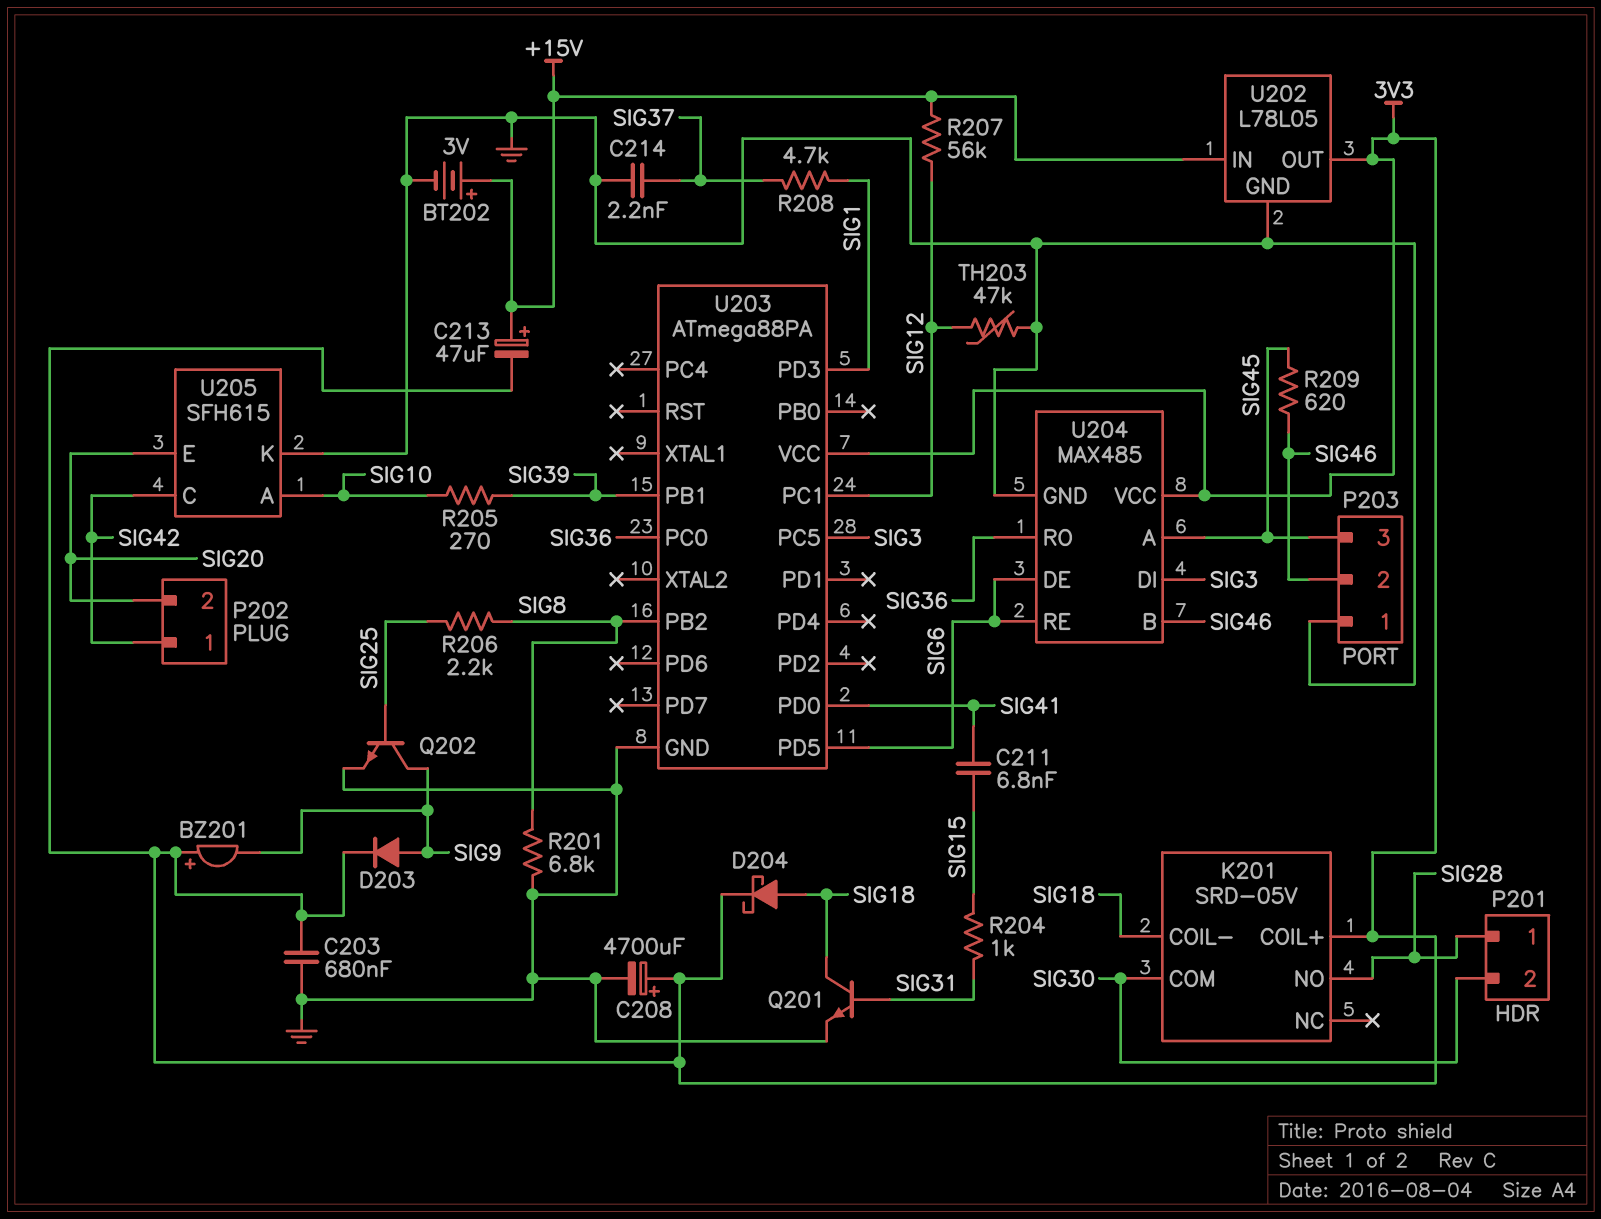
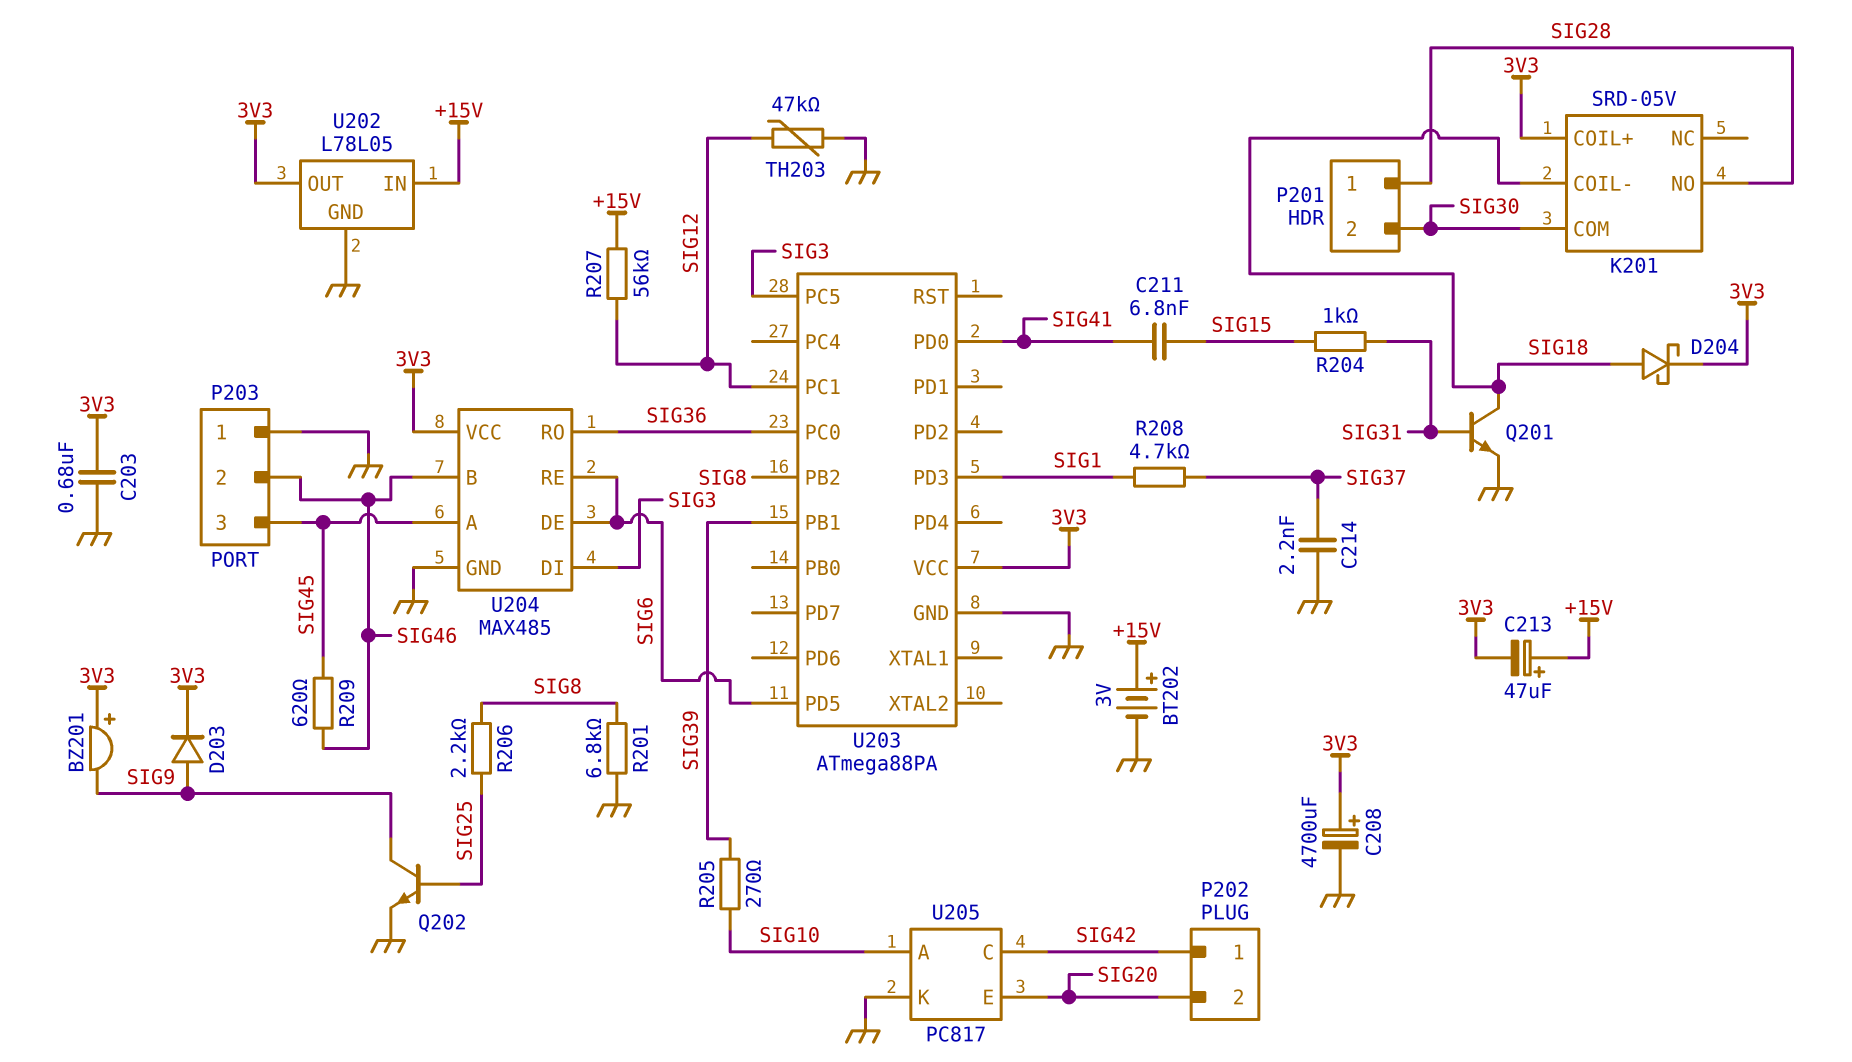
U205: SFH615 -> PC817

